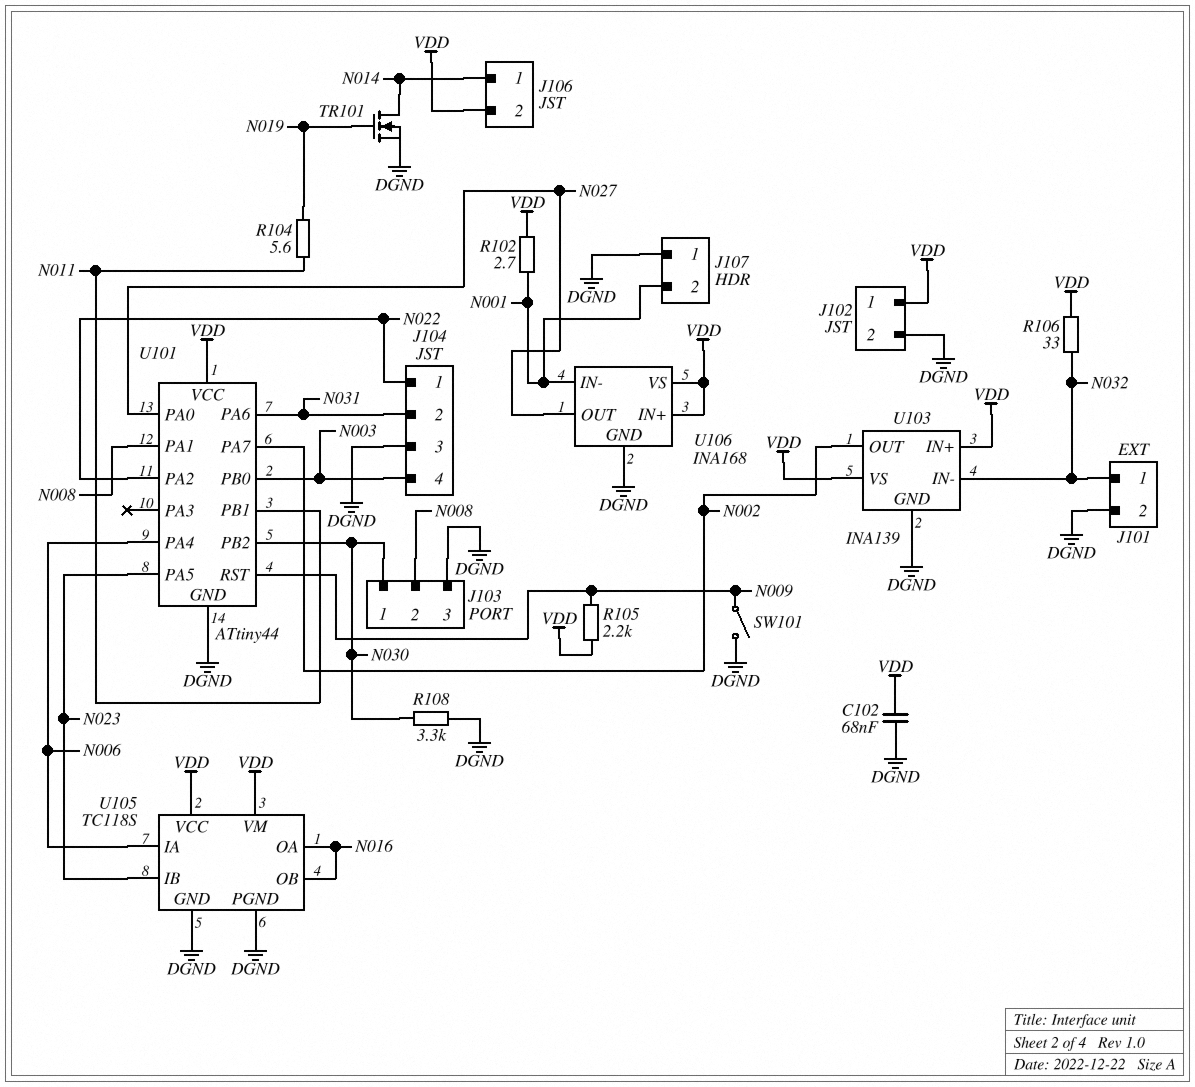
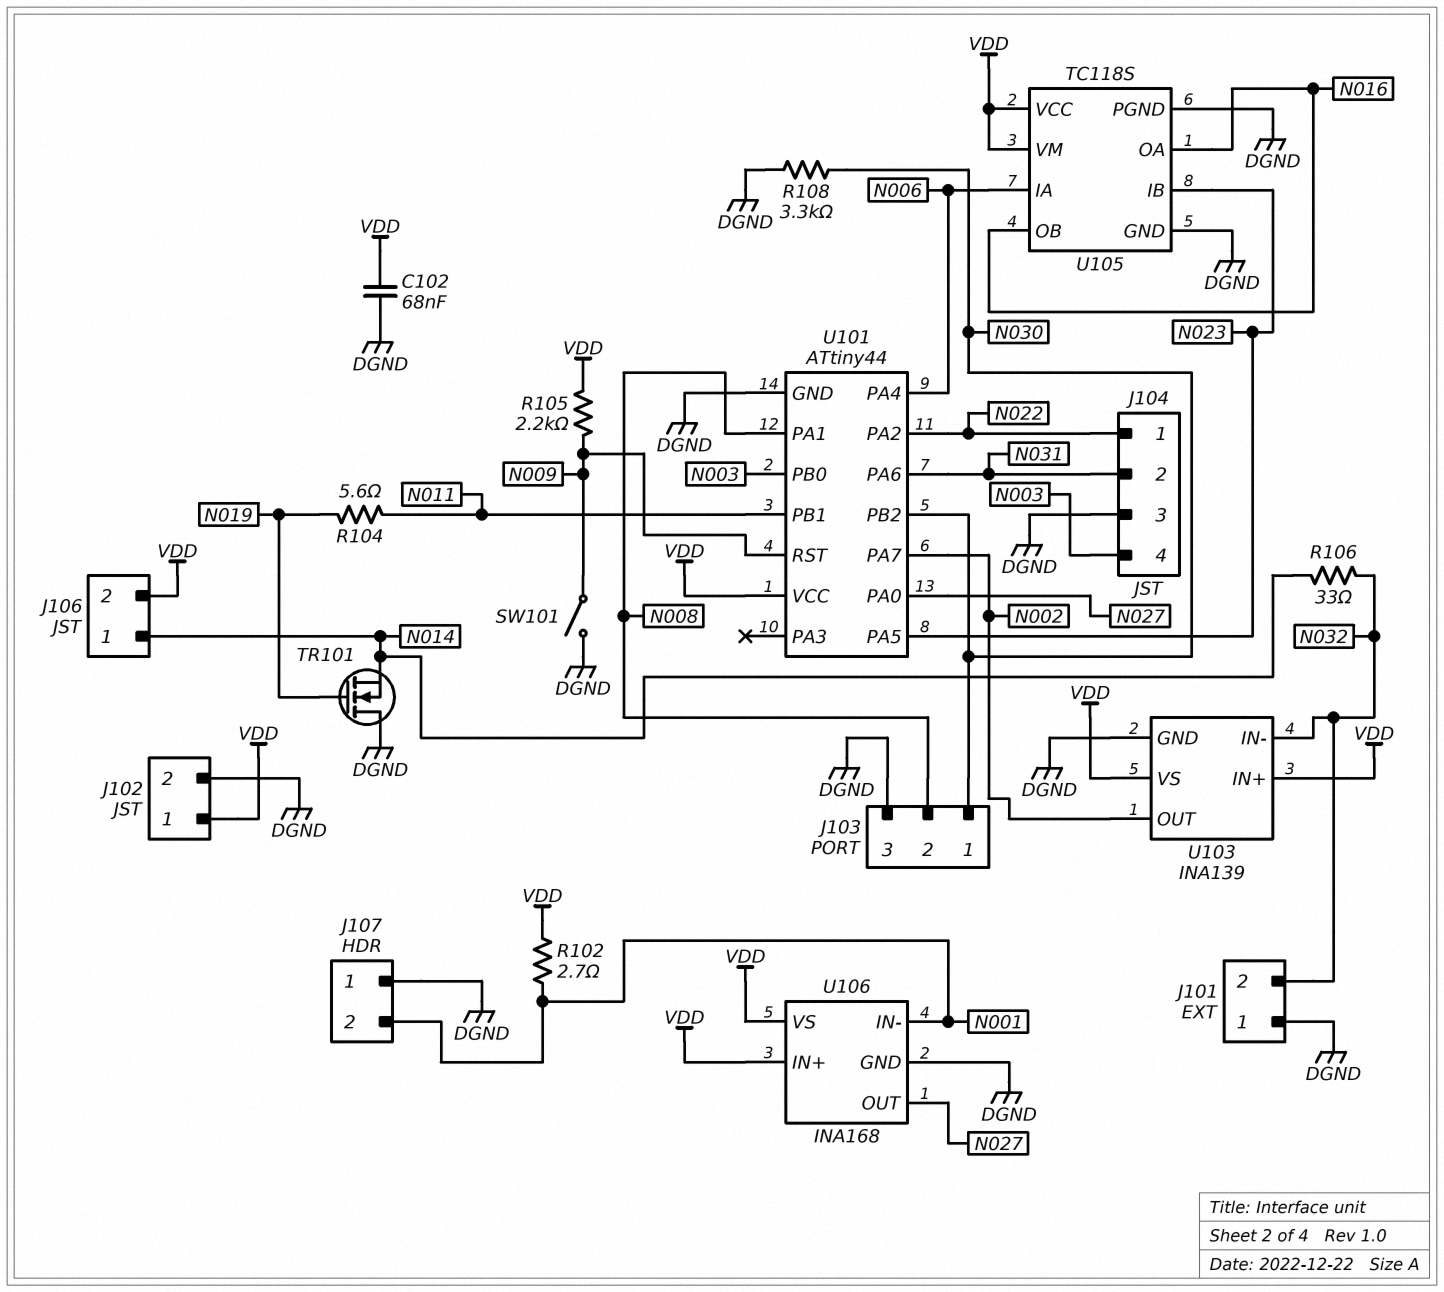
J101 pin 1: N032 -> DGND
J101 pin 2: DGND -> N032
R106: 33 (N032, VDD) -> 33 (N014, N032)
TR101: NMOS (G N019, D N014, S DGND) -> NMOS (G N019, D DGND, S N014)

